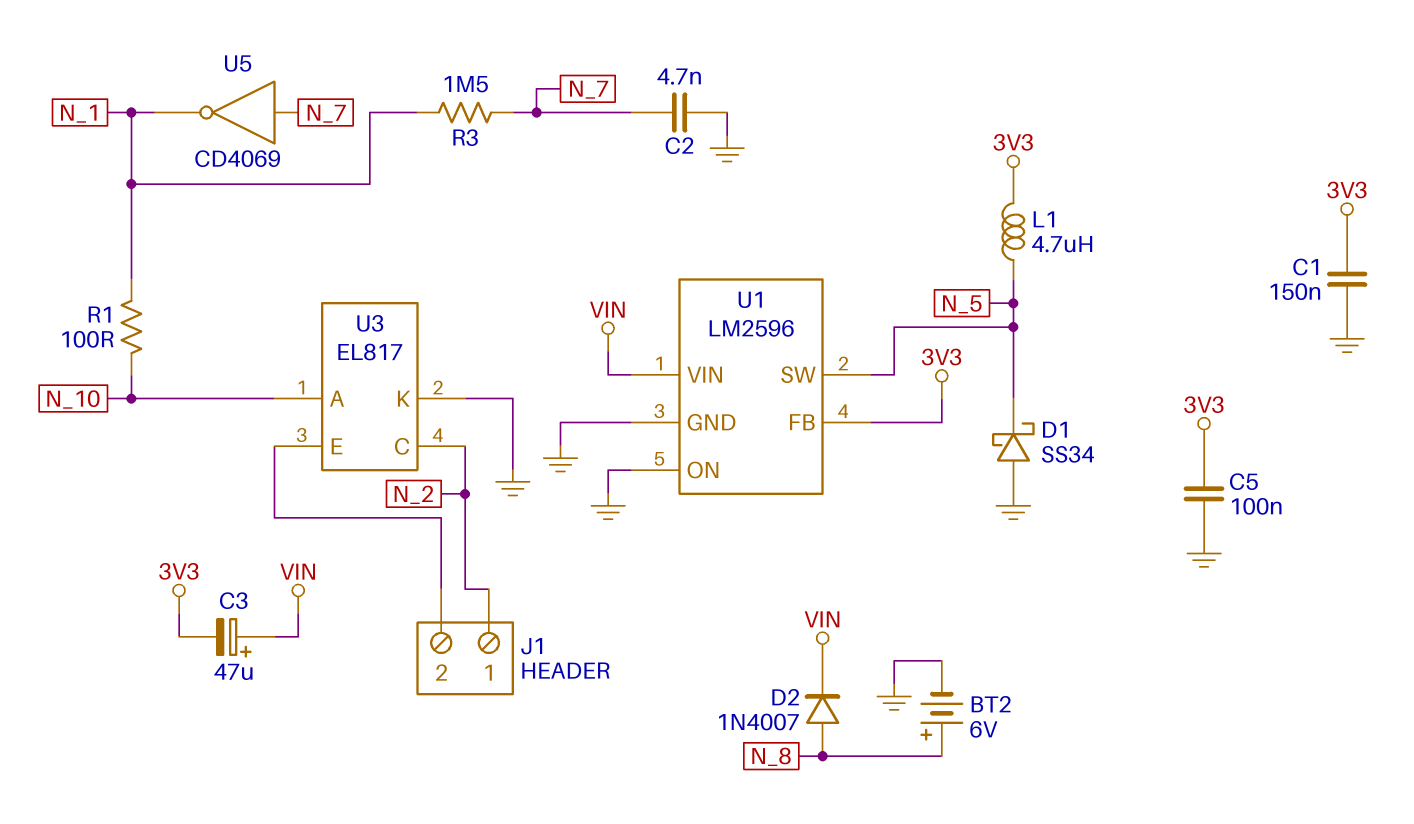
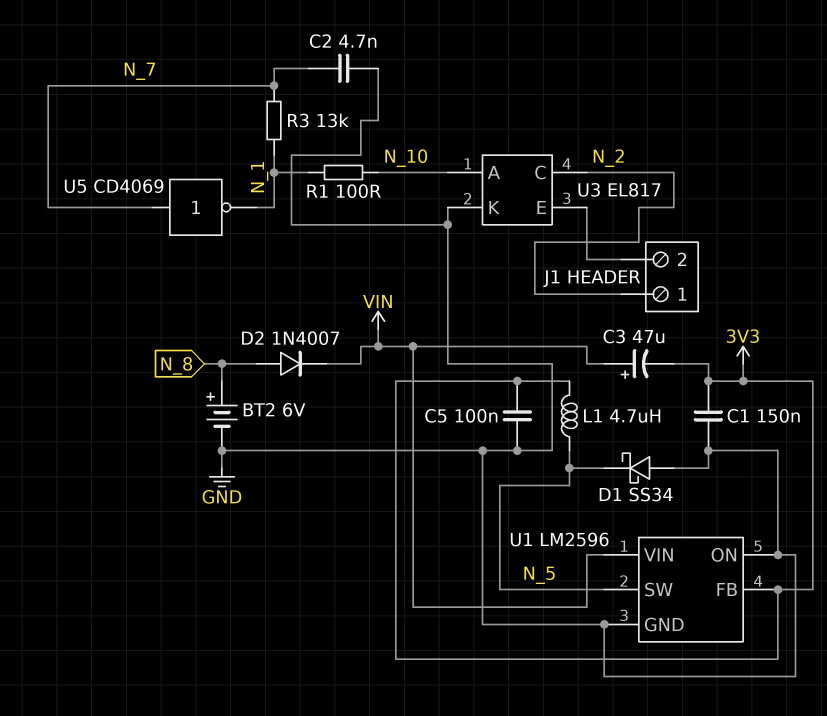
R3: 1.5M (N_1, N_7) -> 13k (N_1, N_7)

